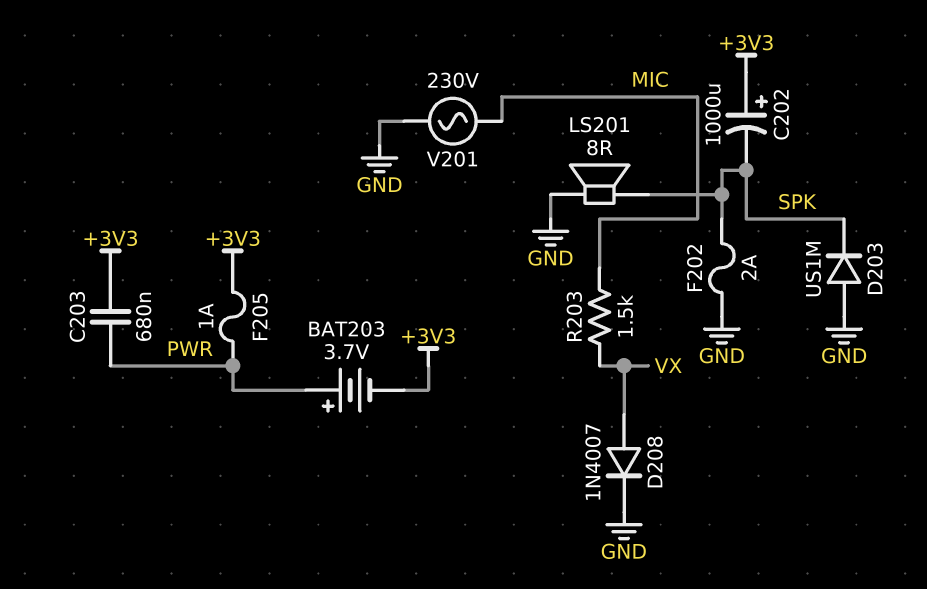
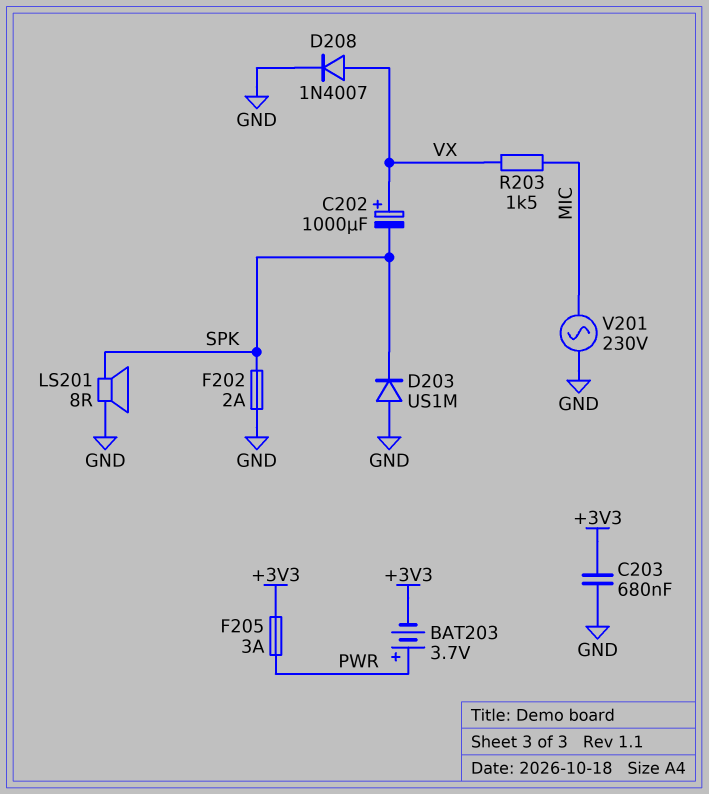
C202: 1000uF (plus +3V3, minus SPK) -> 1000uF (plus VX, minus SPK)
C203: 680nF (+3V3, PWR) -> 680nF (+3V3, GND)
F205: 1A (+3V3, PWR) -> 3A (+3V3, PWR)

